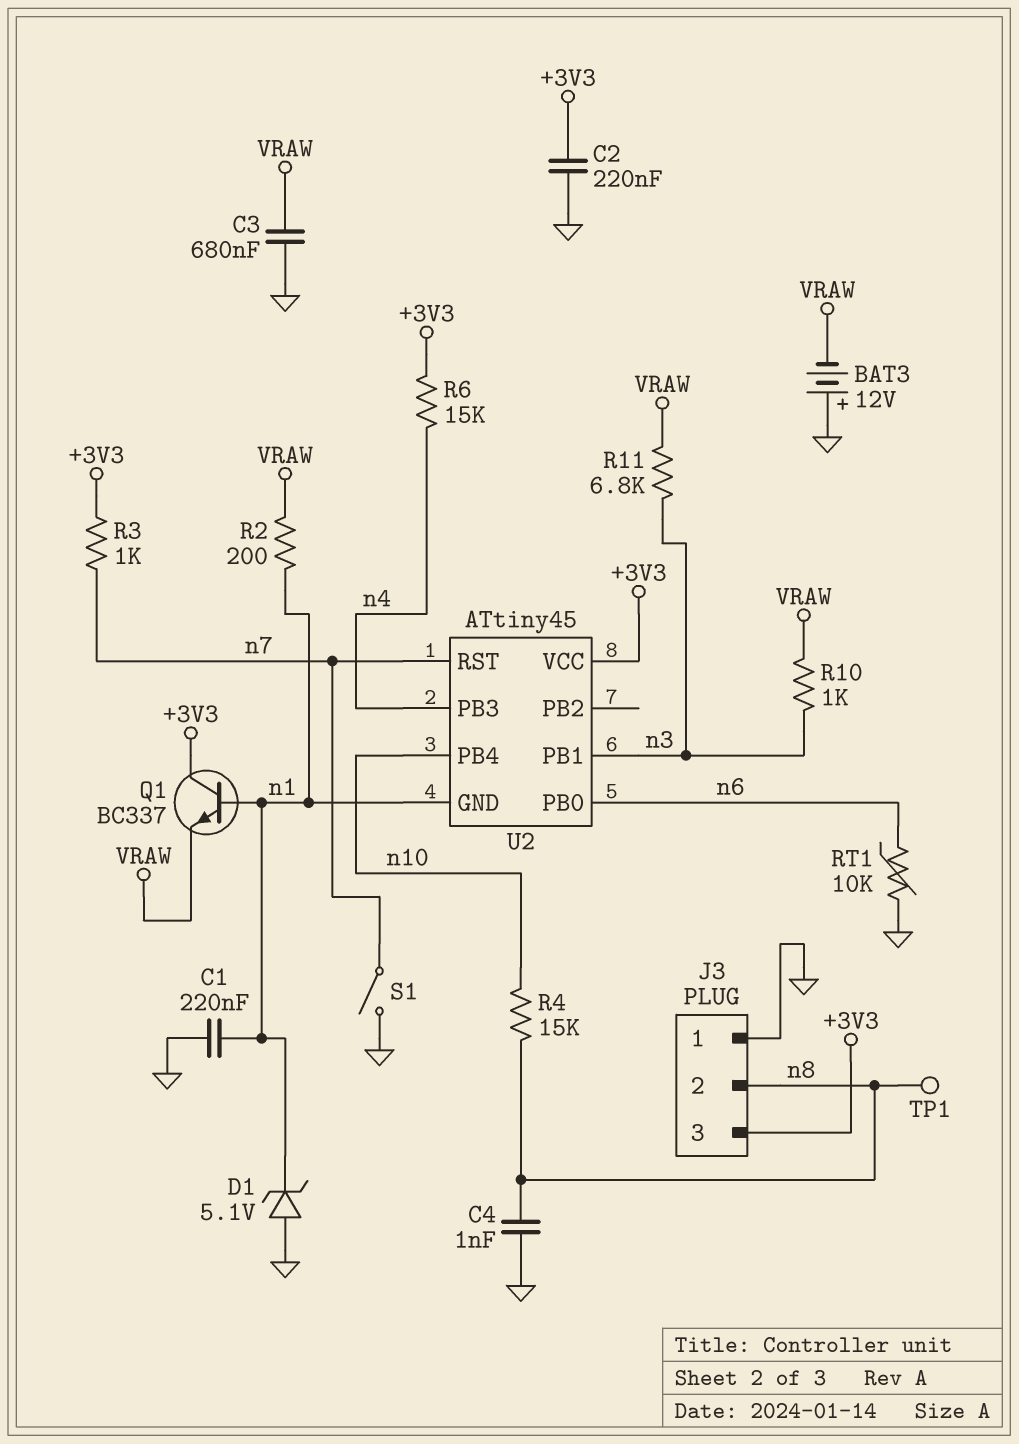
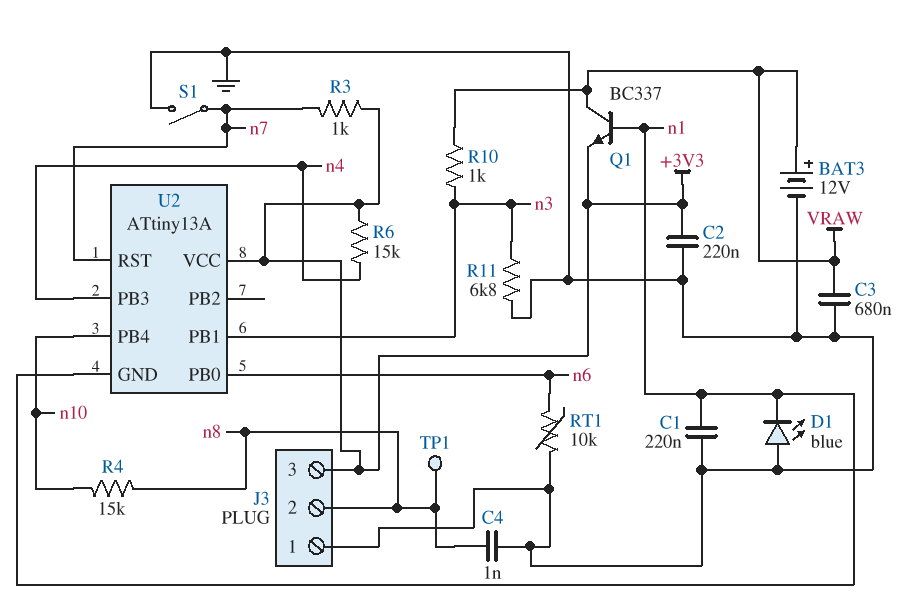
BAT3: 12V (plus GND, minus VRAW) -> 12V (plus VRAW, minus GND)
D1: zener 5.1V (A GND, K n1) -> LED blue (A GND, K n1)
Q1: NPN BC337 (B n1, C +3V3, E VRAW) -> NPN BC337 (B n1, C VRAW, E +3V3)
R2: 200 (VRAW, n1) -> none
R11: 6.8k (VRAW, n3) -> 6.8k (GND, n3)
U2: ATtiny45 -> ATtiny13A

